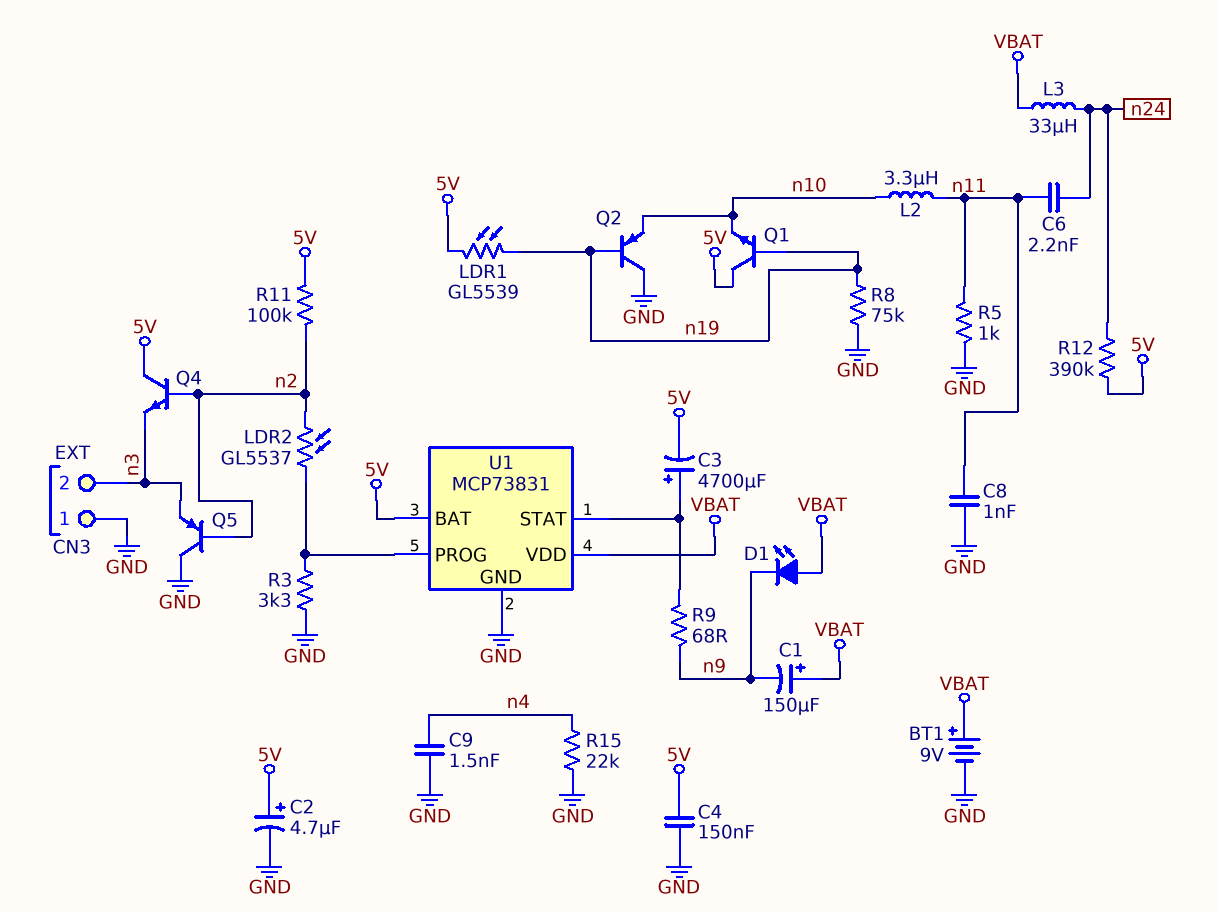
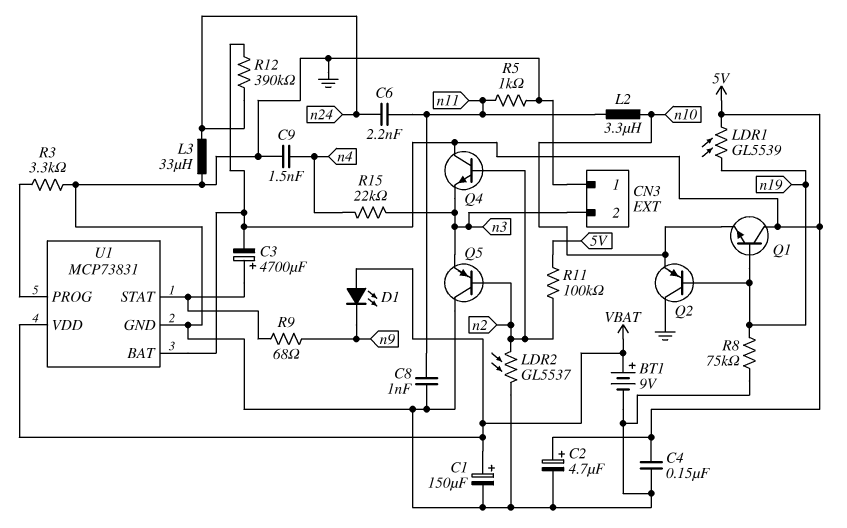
C1: 150uF (plus VBAT, minus n9) -> 150uF (plus VBAT, minus GND)
L3: 33uH (VBAT, n24) -> 33uH (GND, n24)
LDR2: GL5537 (U1/PROG, n2) -> GL5537 (GND, n2)
R15: 22k (GND, n4) -> 22k (n3, n4)

